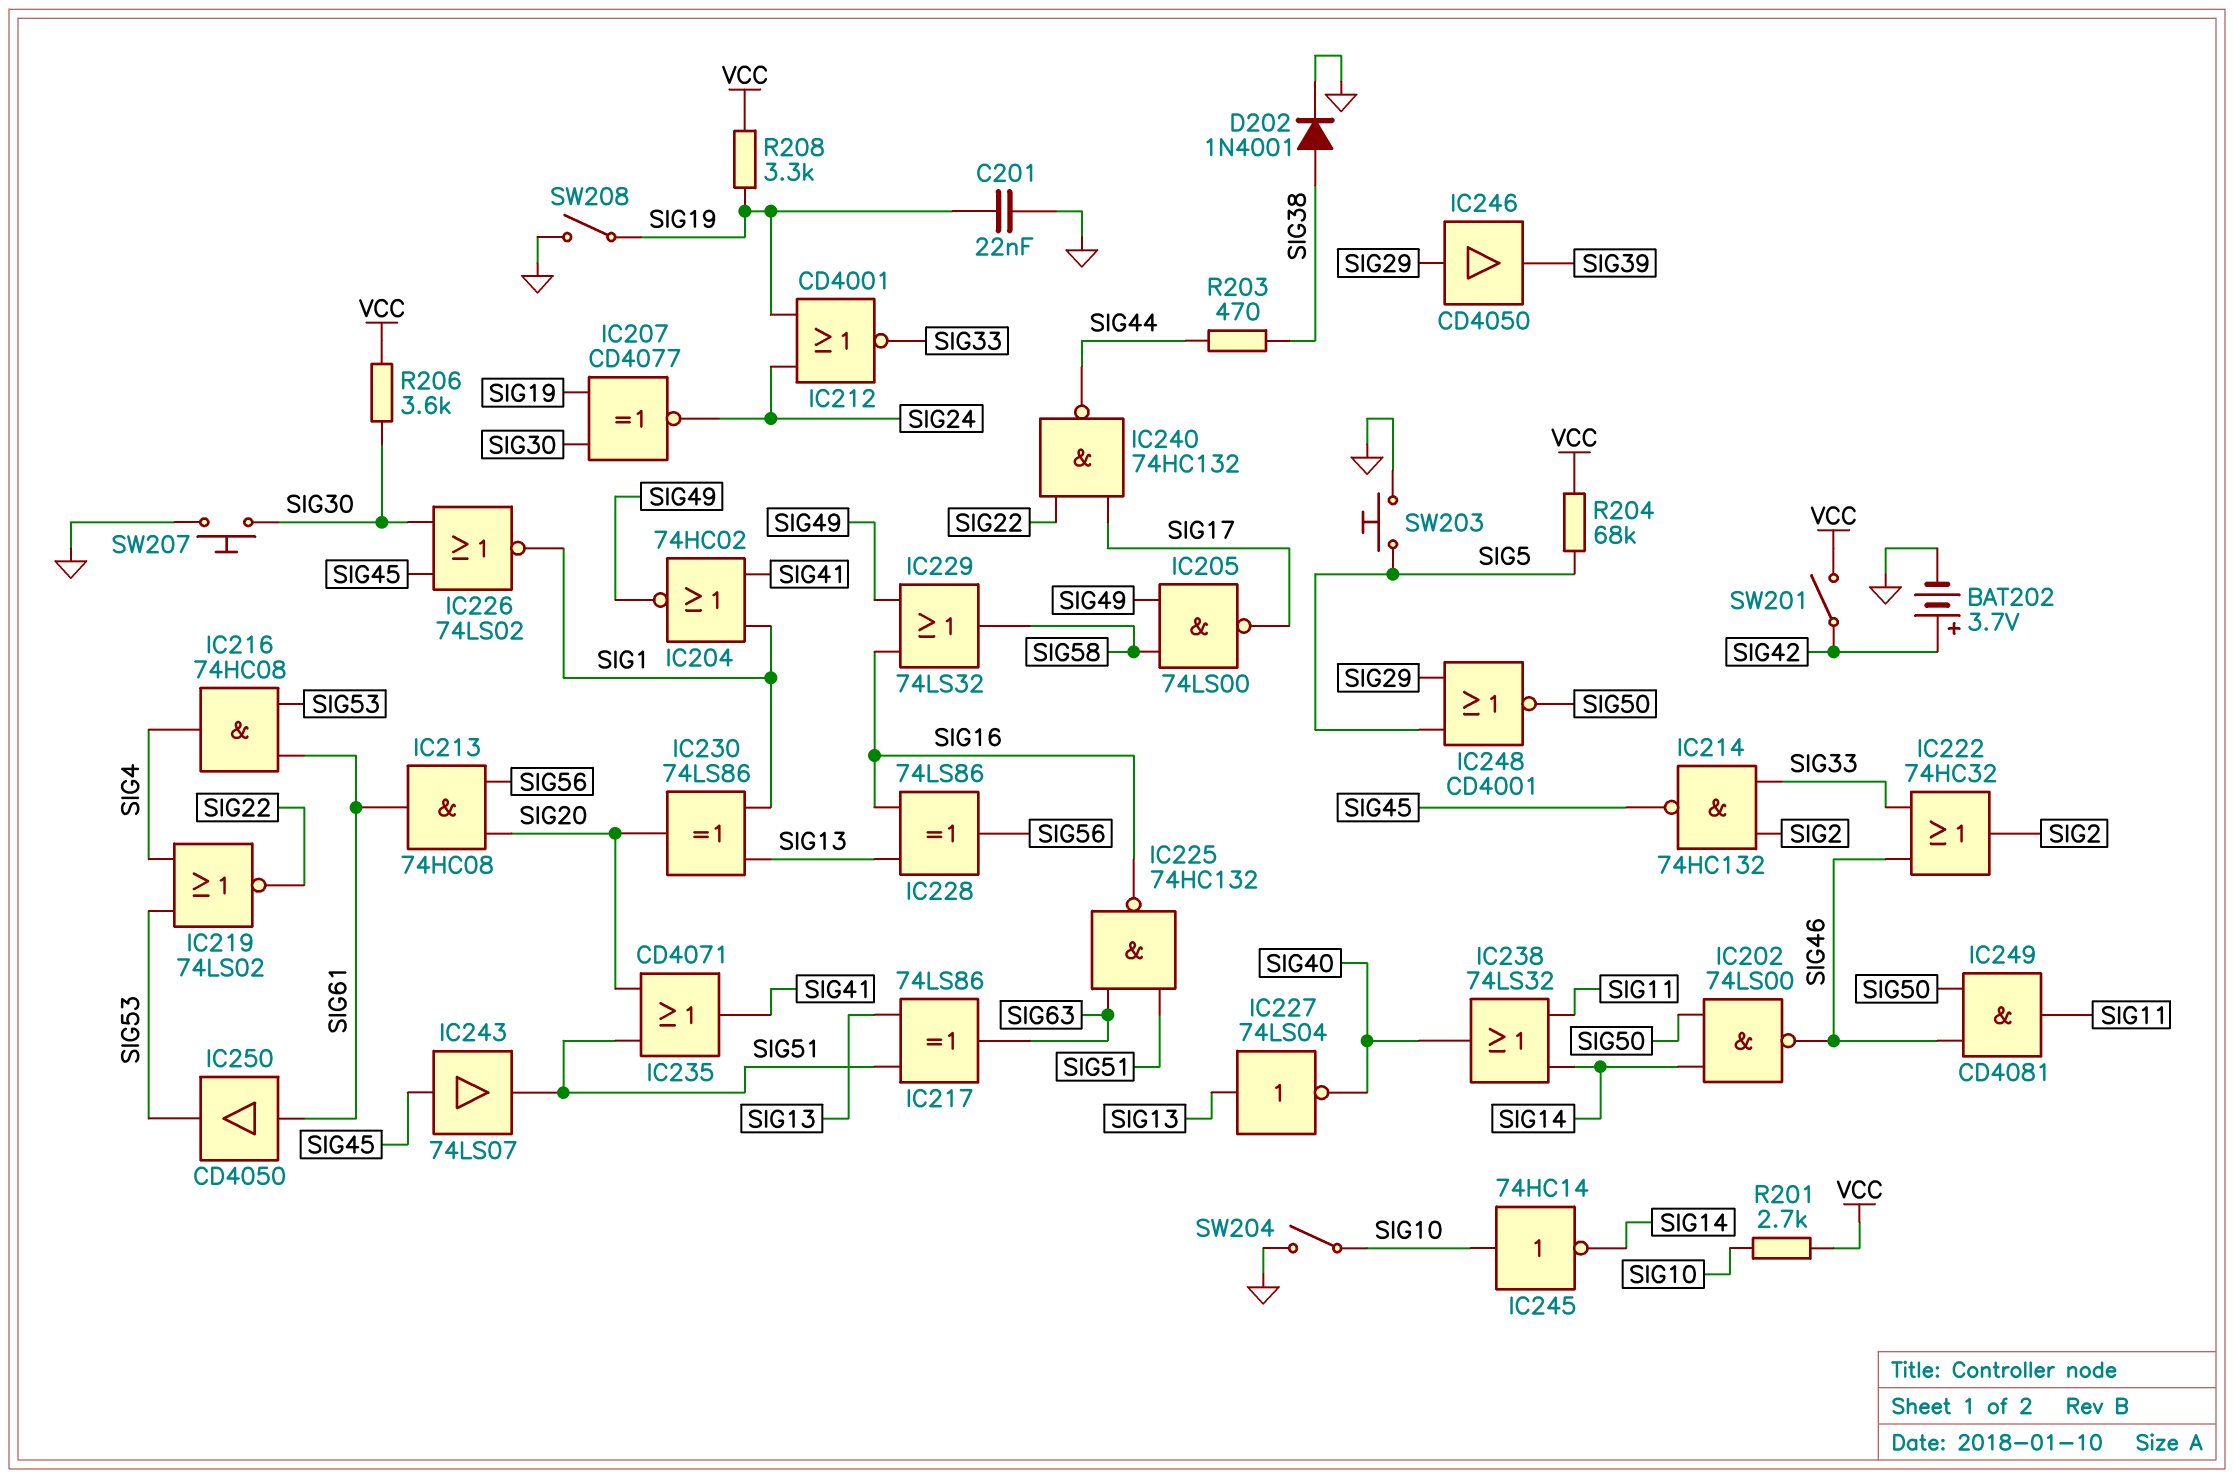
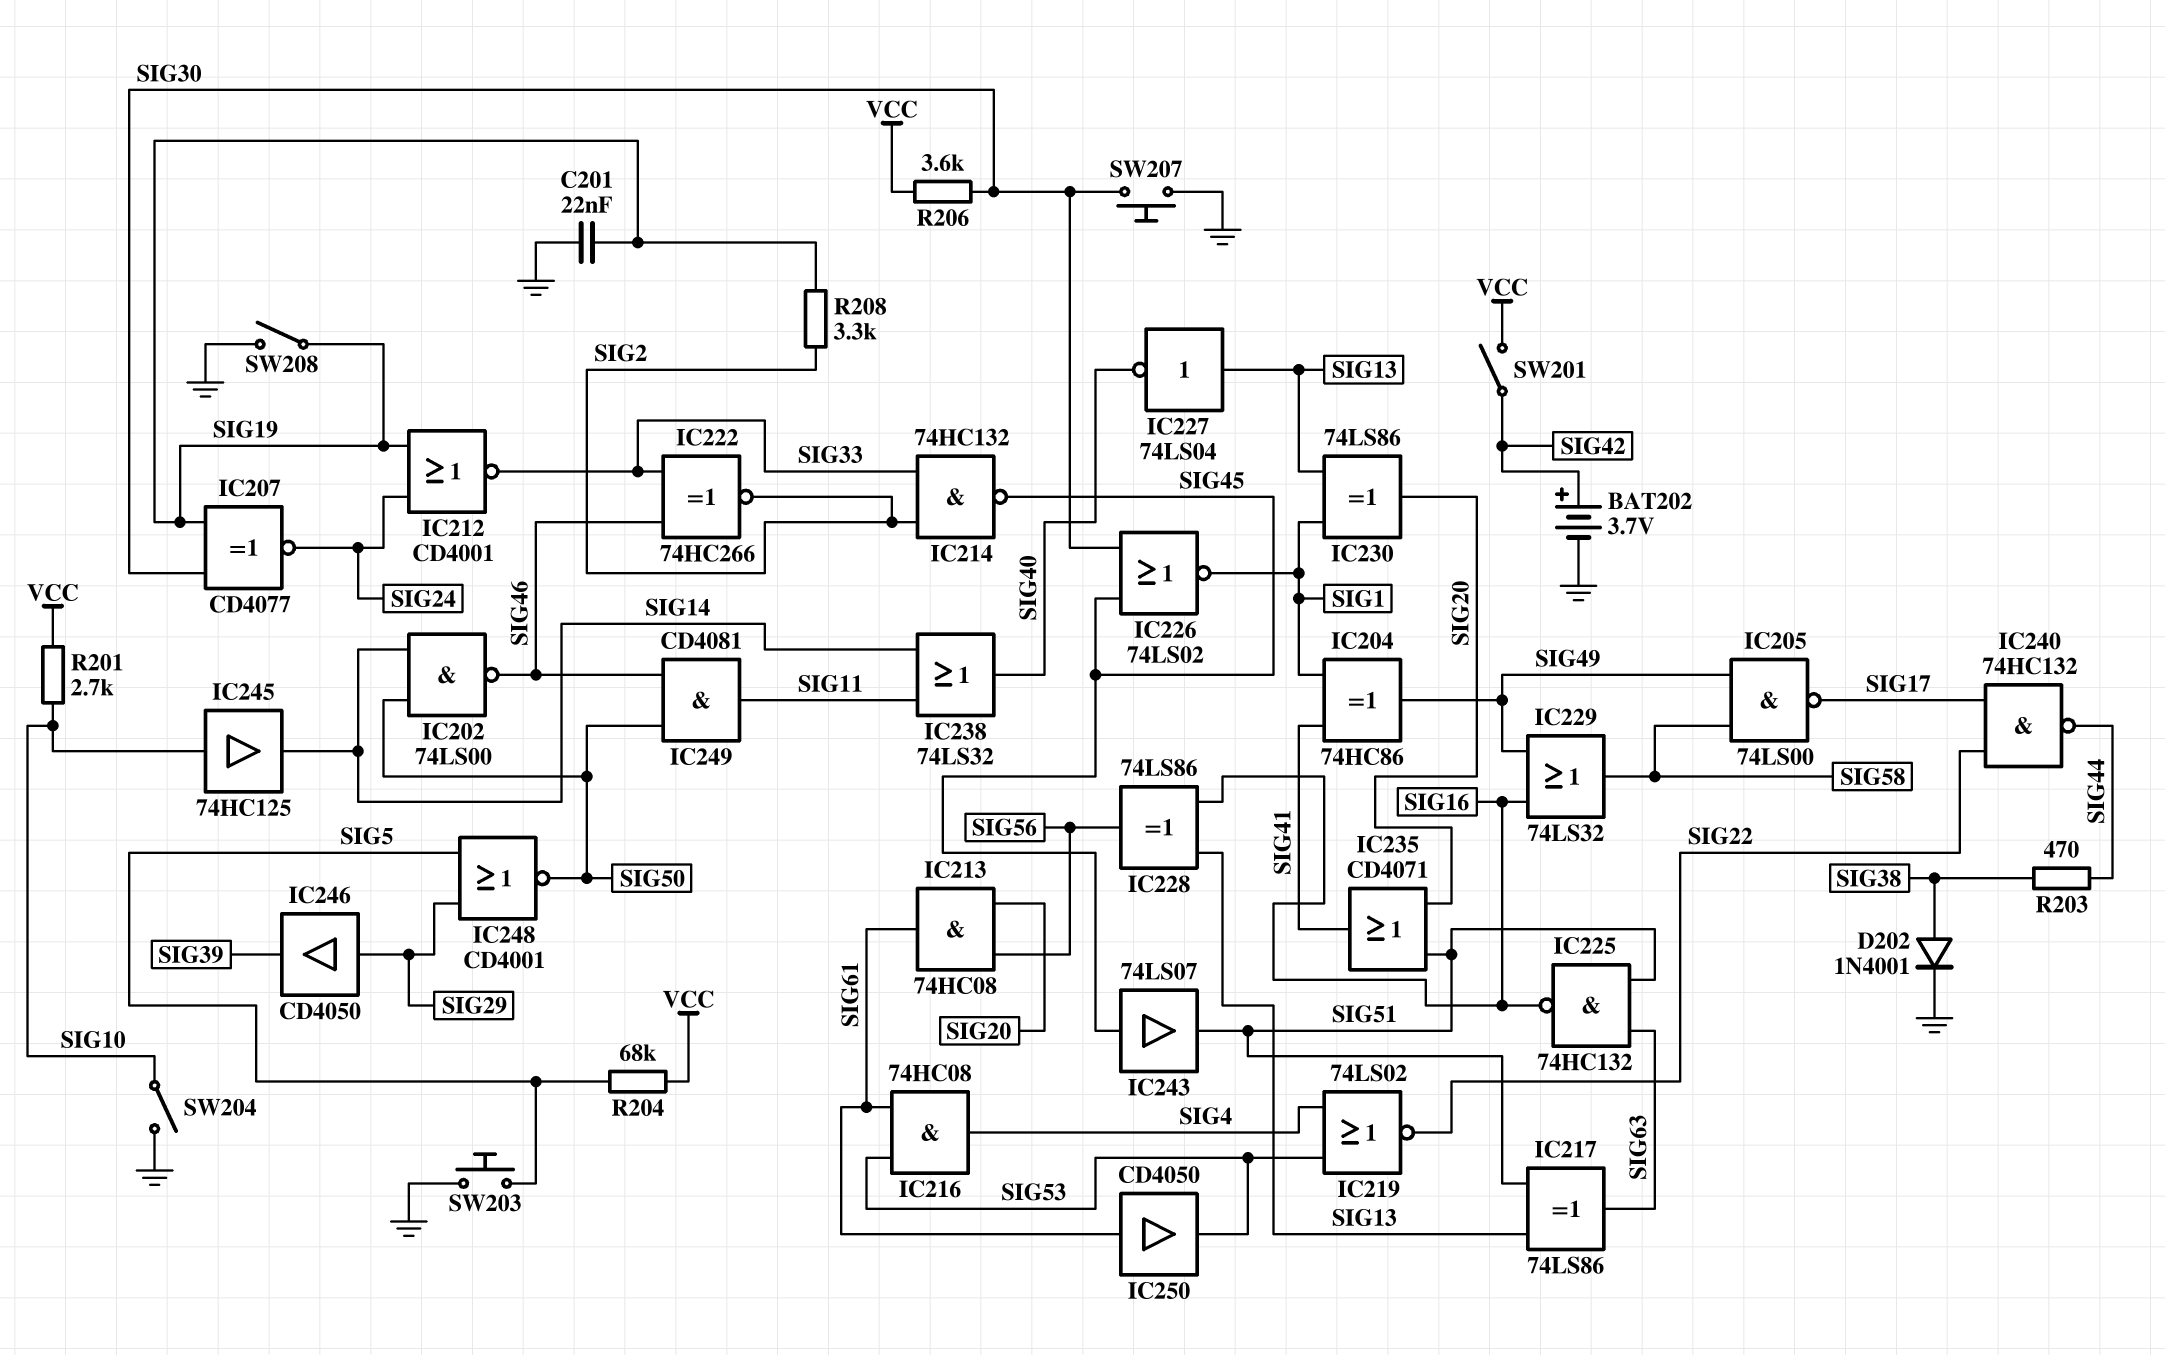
IC204: NOR 74HC02 (in SIG1, in SIG41, out SIG49) -> XOR 74HC86 (in SIG1, in SIG41, out SIG49)
IC222: OR 74HC32 (in SIG33, in SIG46, out SIG2) -> XNOR 74HC266 (in SIG33, in SIG46, out SIG2)
IC245: NOT 74HC14 (in SIG10, out SIG14) -> buffer 74HC125 (in SIG10, out SIG14)
R208: 3.3k (SIG19, VCC) -> 3.3k (SIG2, SIG19)

